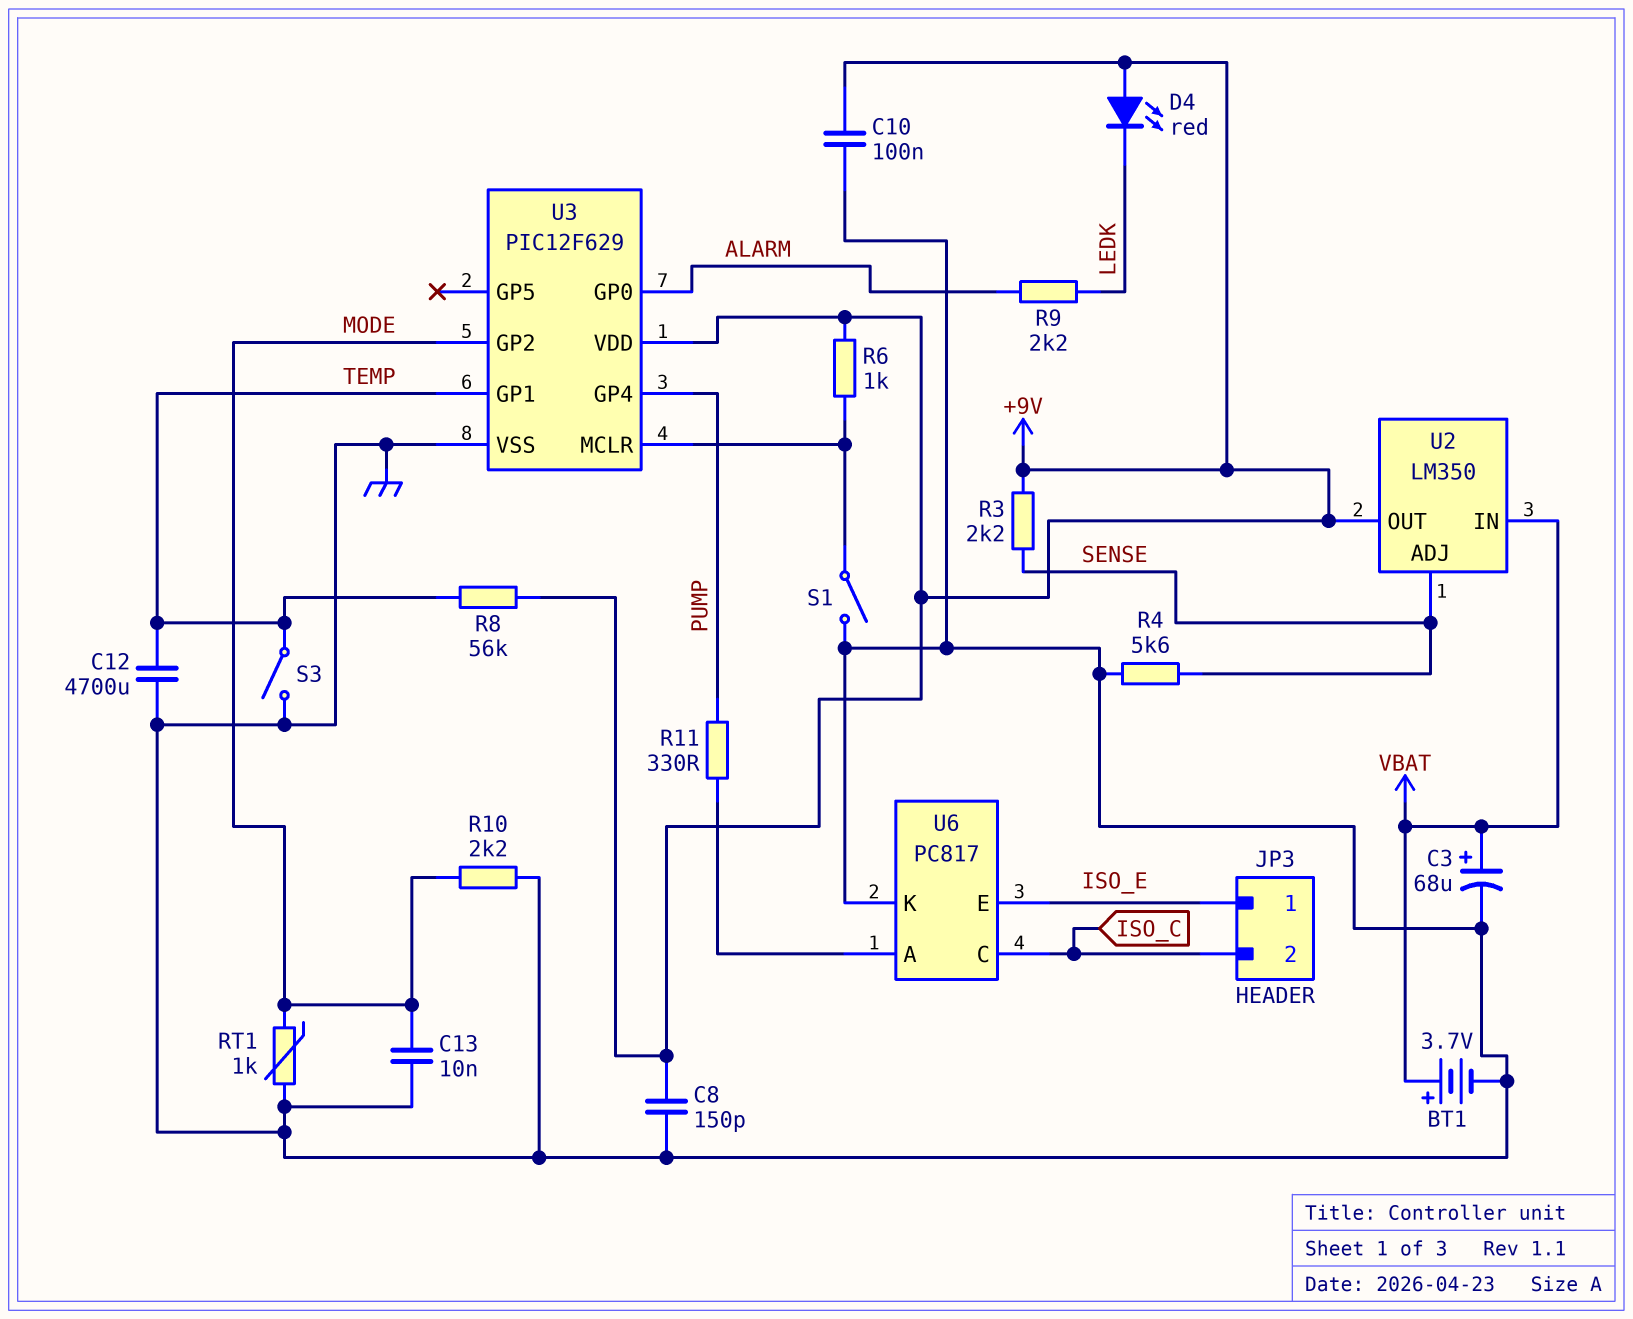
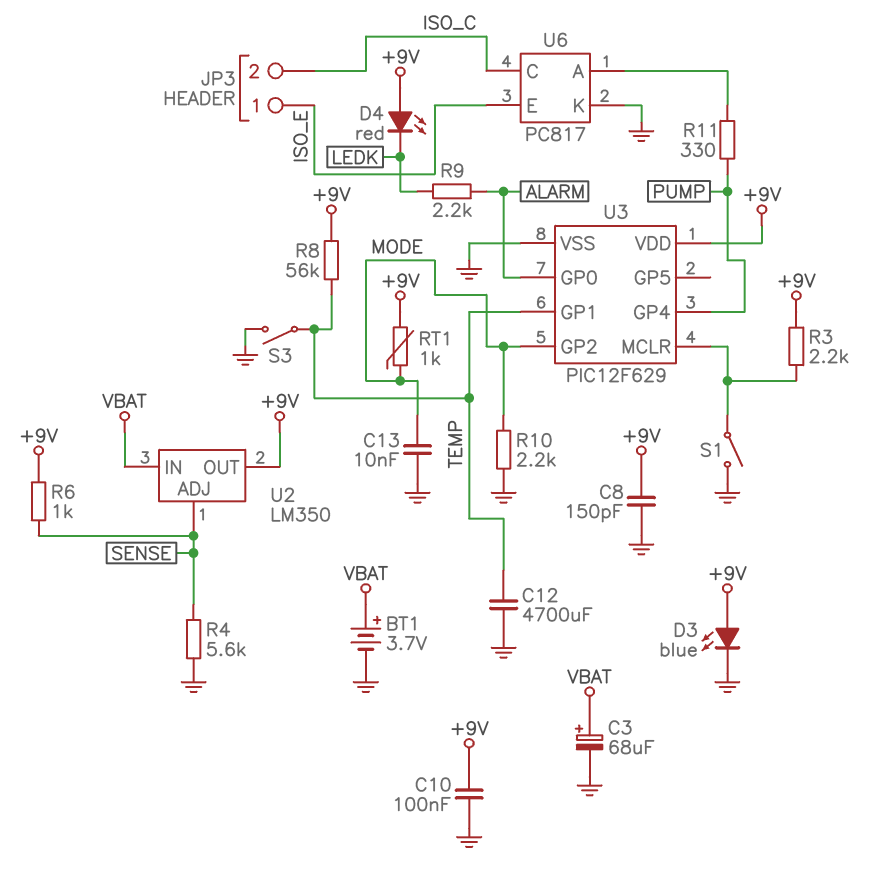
D3: none -> LED blue (A +9V, K GND)
R3: 2.2k (+9V, SENSE) -> 2.2k (+9V, U3/MCLR)
R6: 1k (+9V, U3/MCLR) -> 1k (+9V, SENSE)
RT1: 1k (GND, MODE) -> 1k (+9V, MODE)

